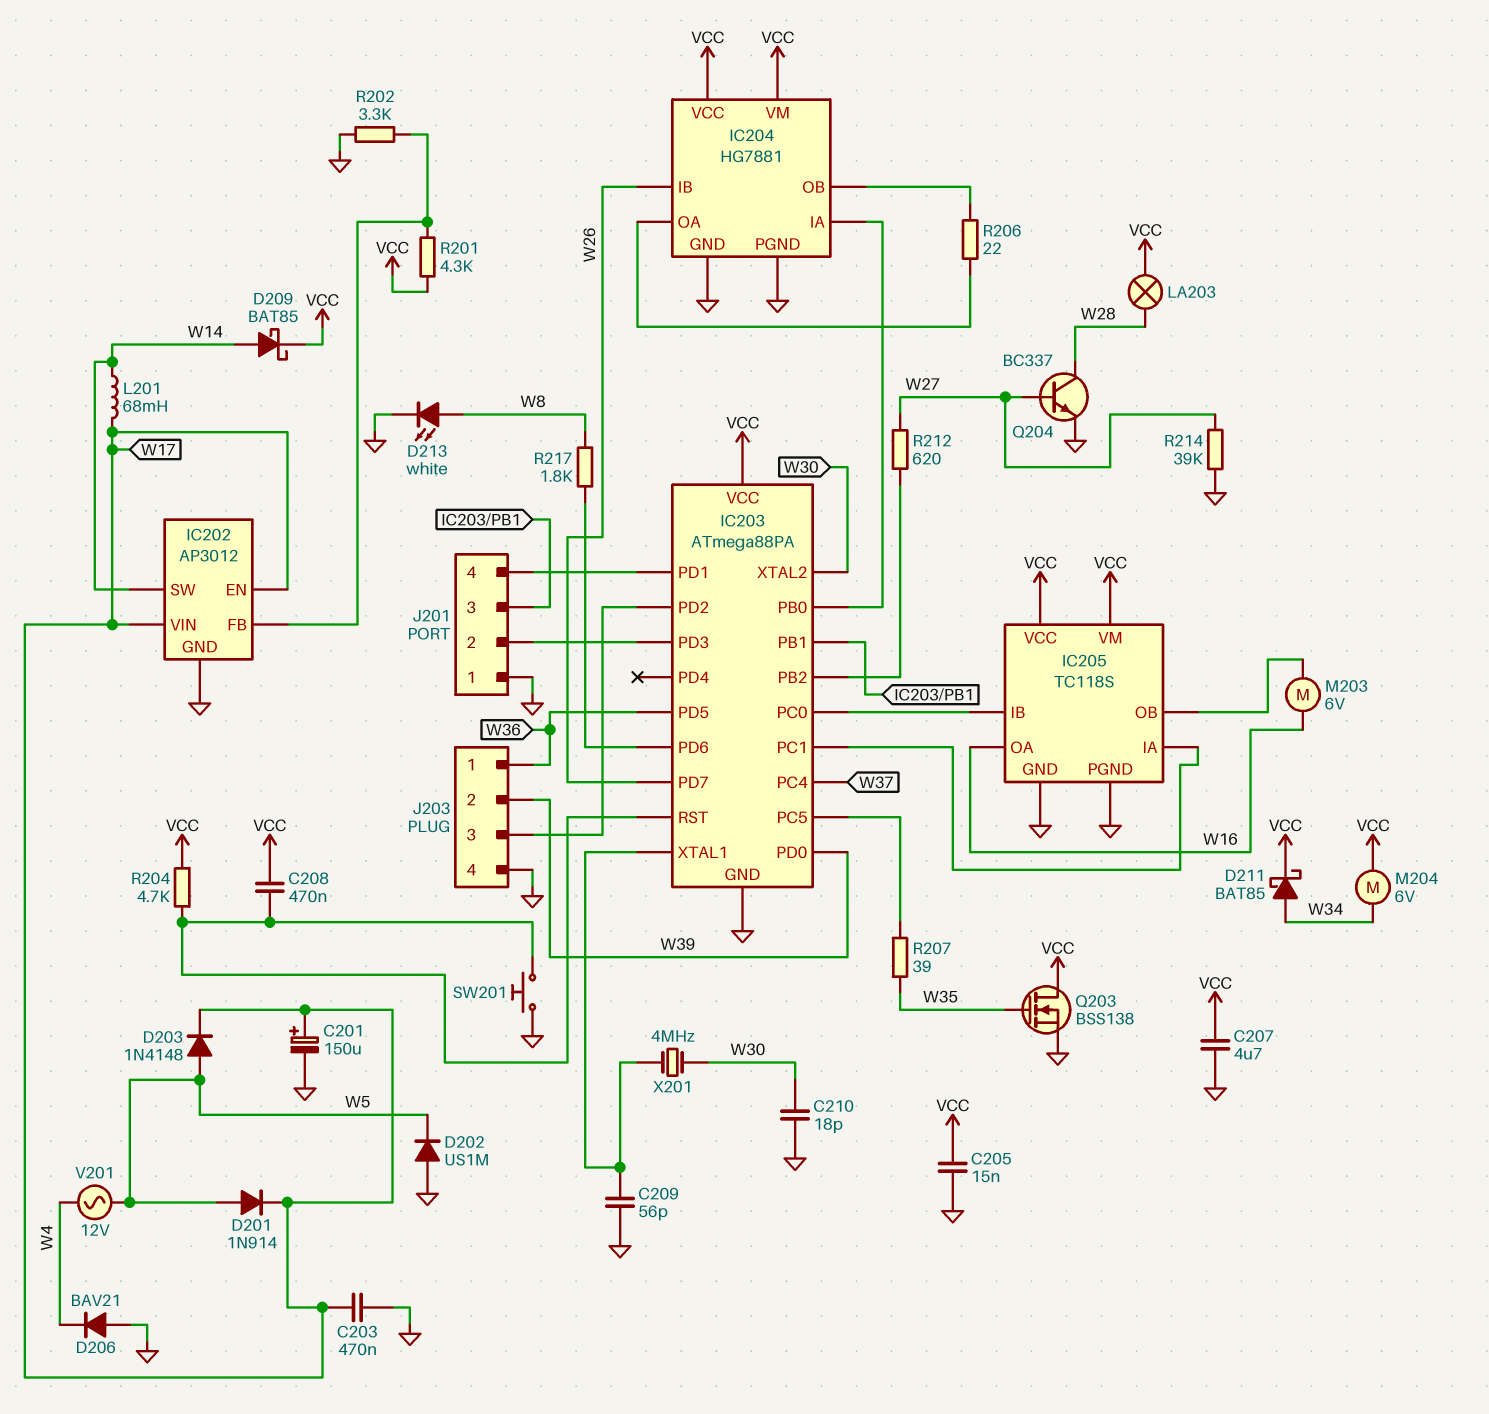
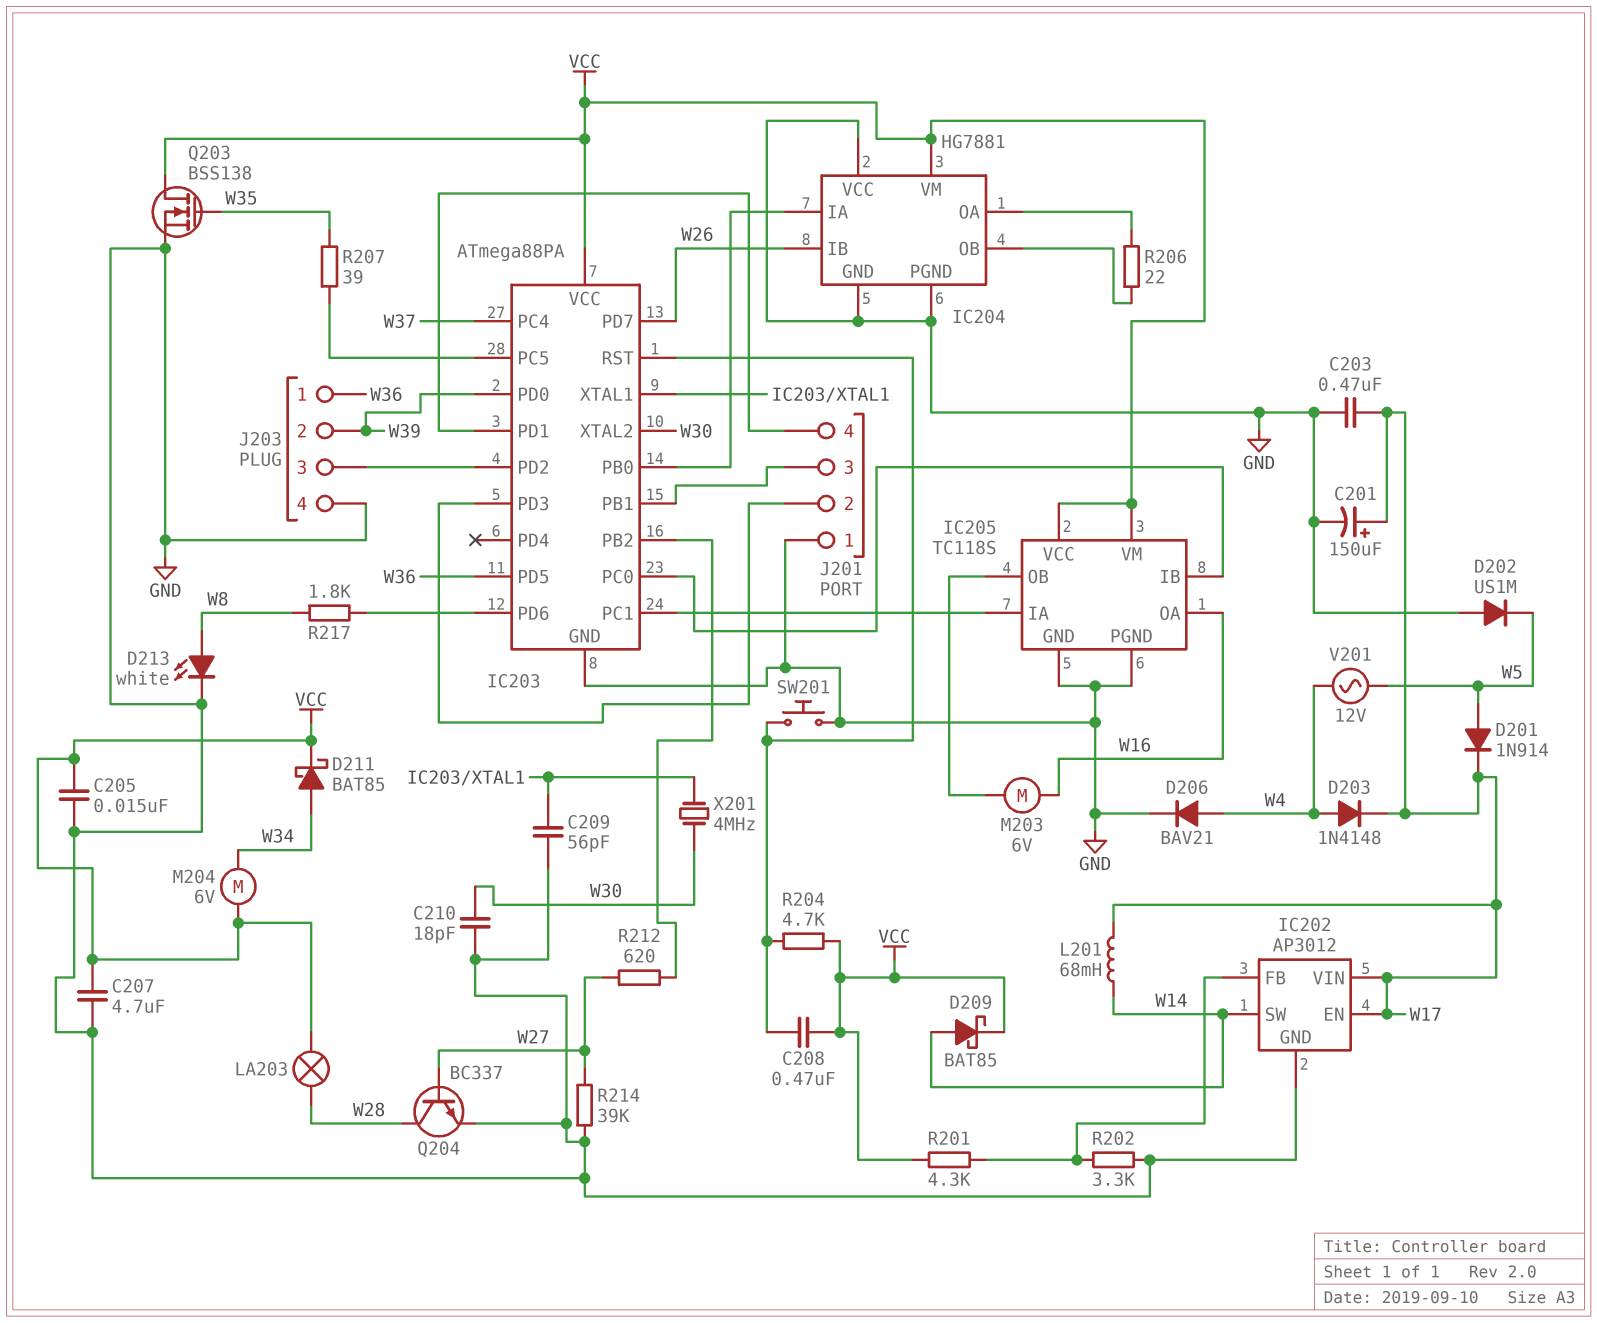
D203: diode 1N4148 (A W5, K W17) -> diode 1N4148 (A W4, K W17)
D206: diode BAV21 (A GND, K W4) -> diode BAV21 (A W4, K GND)
IC204 pin VCC: VCC -> GND

